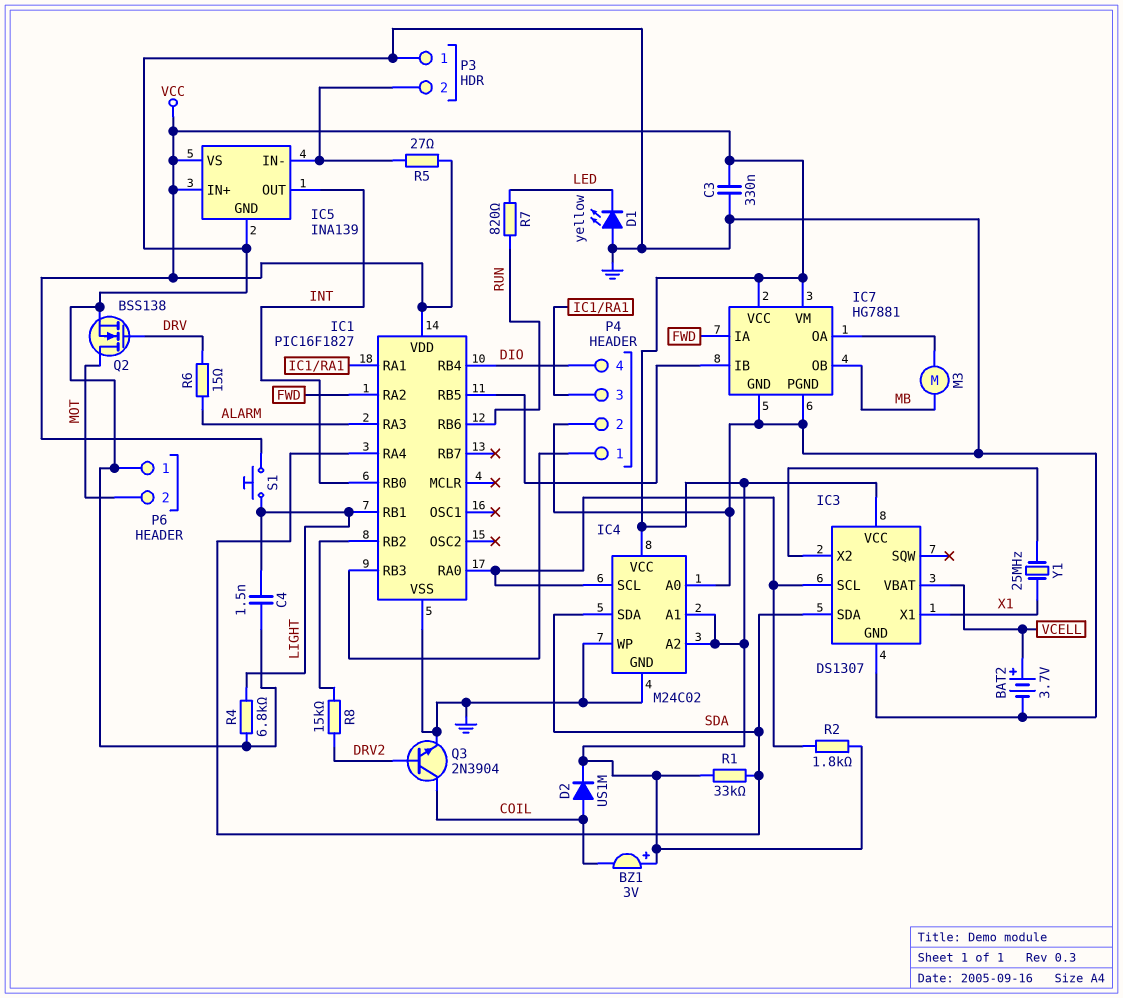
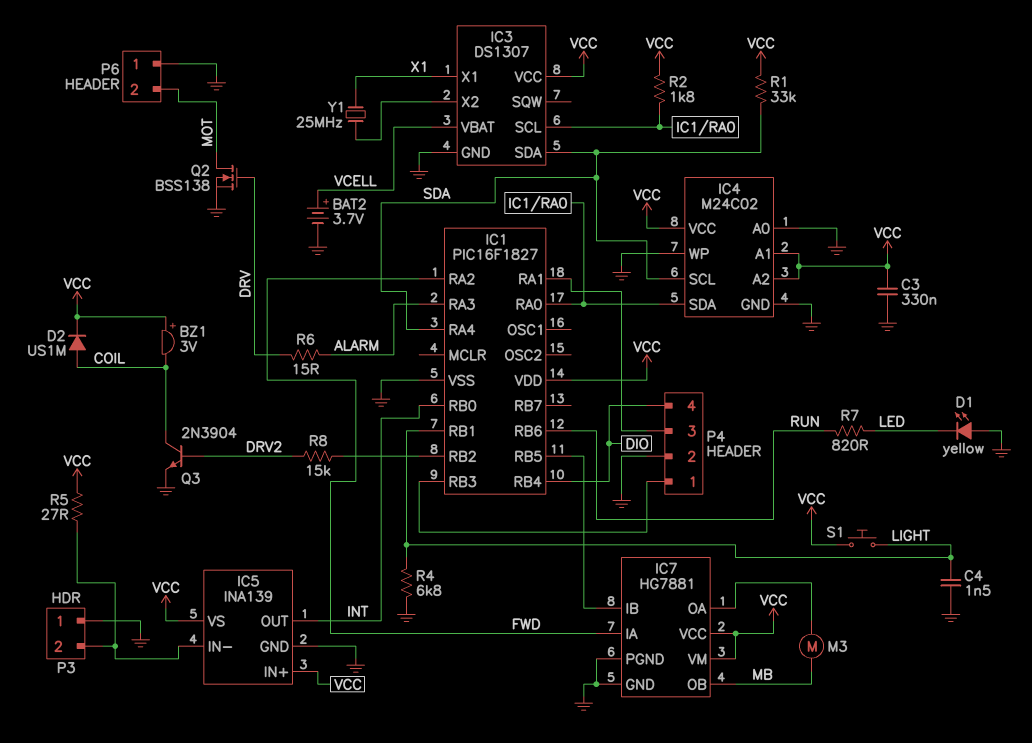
IC4 pin SCL: IC1/RA0 -> SDA
IC4 pin SDA: SDA -> IC1/RA0

